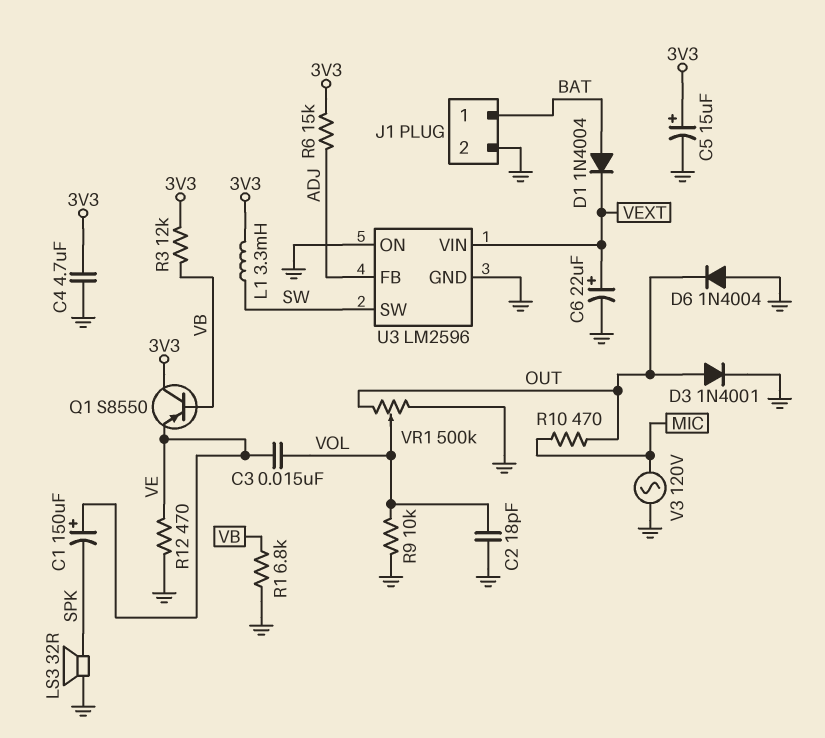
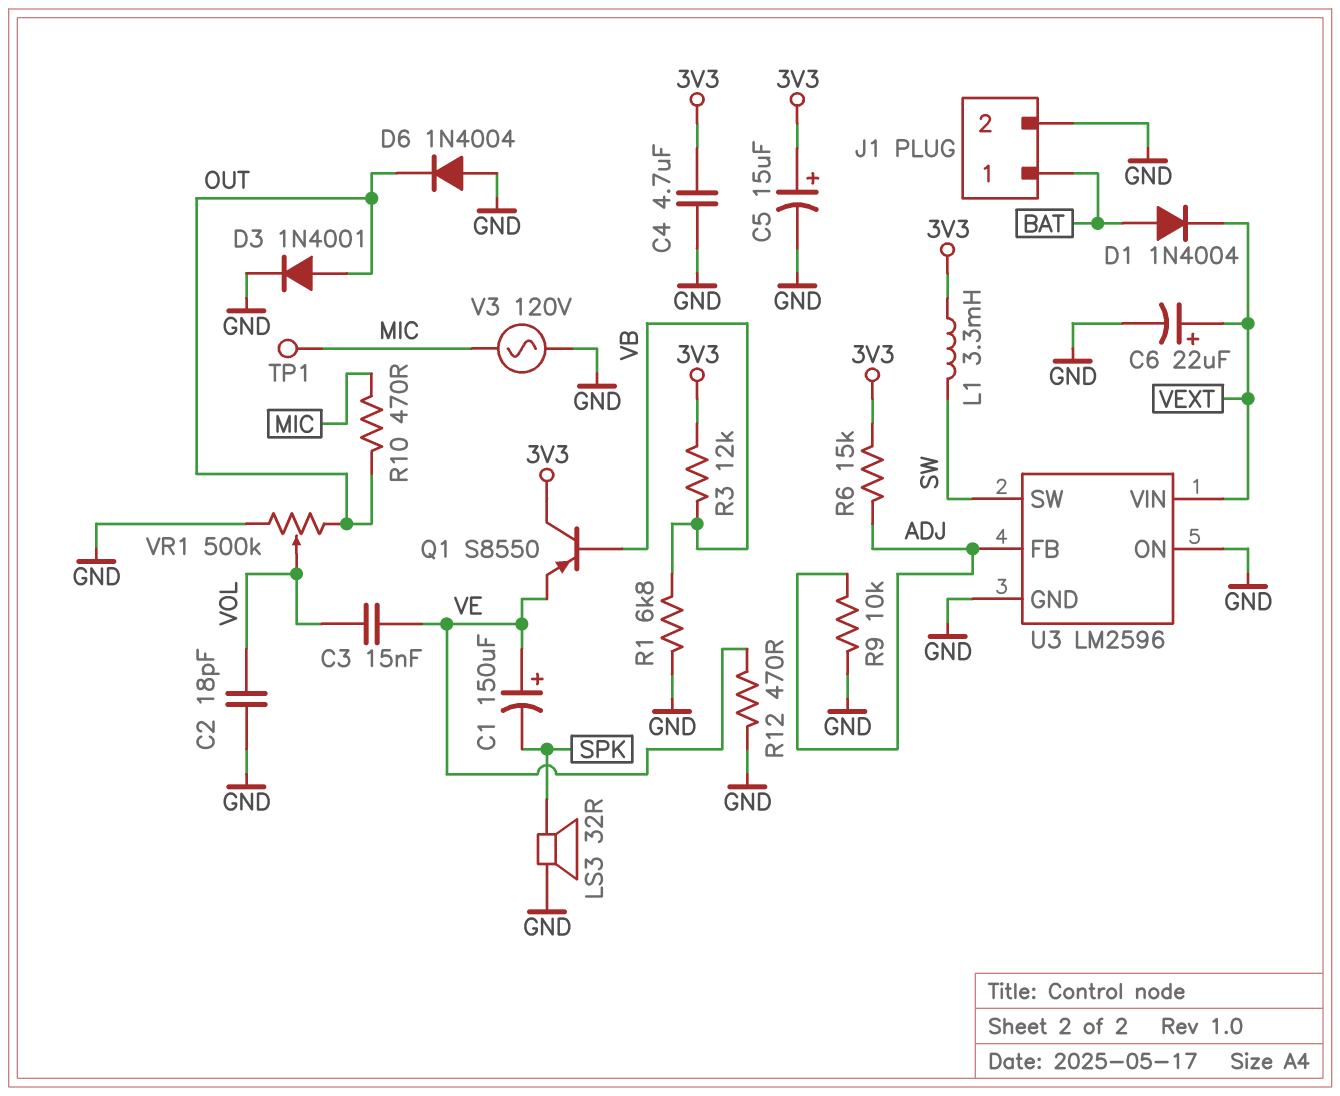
R9: 10k (GND, VOL) -> 10k (ADJ, GND)
TP1: none -> test point (MIC)

